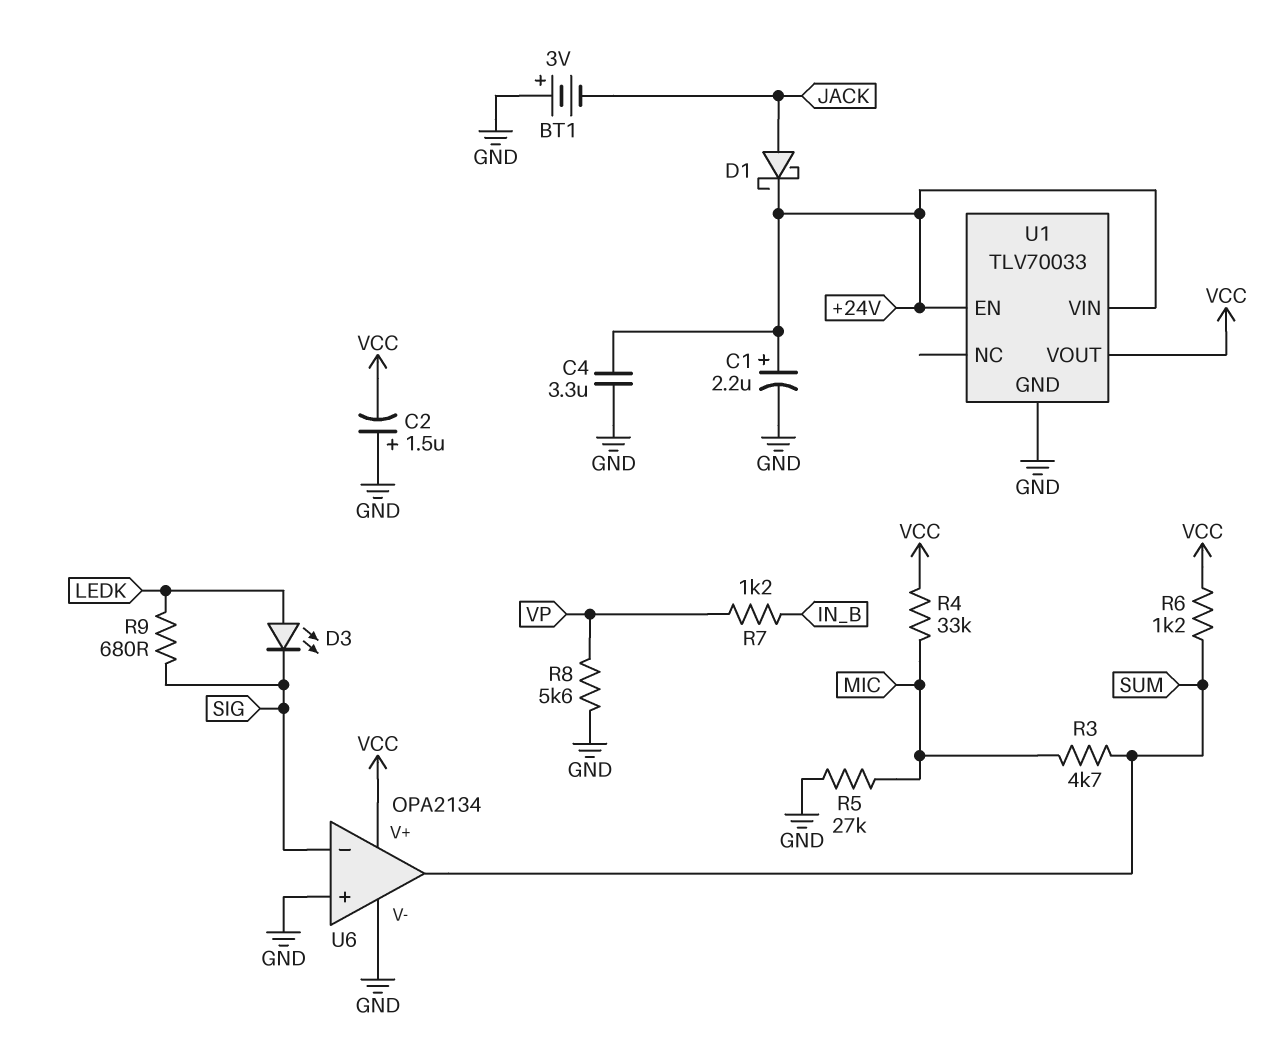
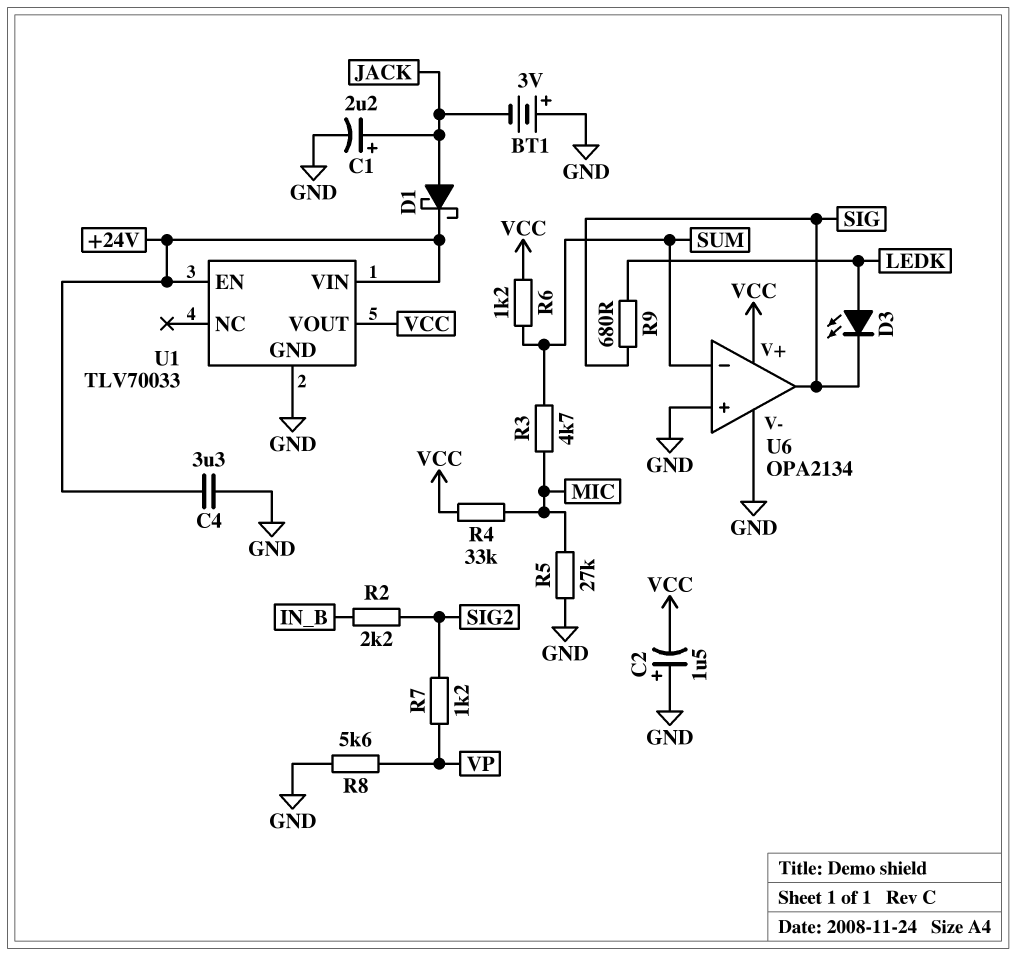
C1: 2.2uF (plus +24V, minus GND) -> 2.2uF (plus JACK, minus GND)
R2: none -> 2.2k (IN_B, SIG2)
R7: 1.2k (IN_B, VP) -> 1.2k (SIG2, VP)
U6 pin in-: SIG -> SUM
U6 pin out: SUM -> SIG

